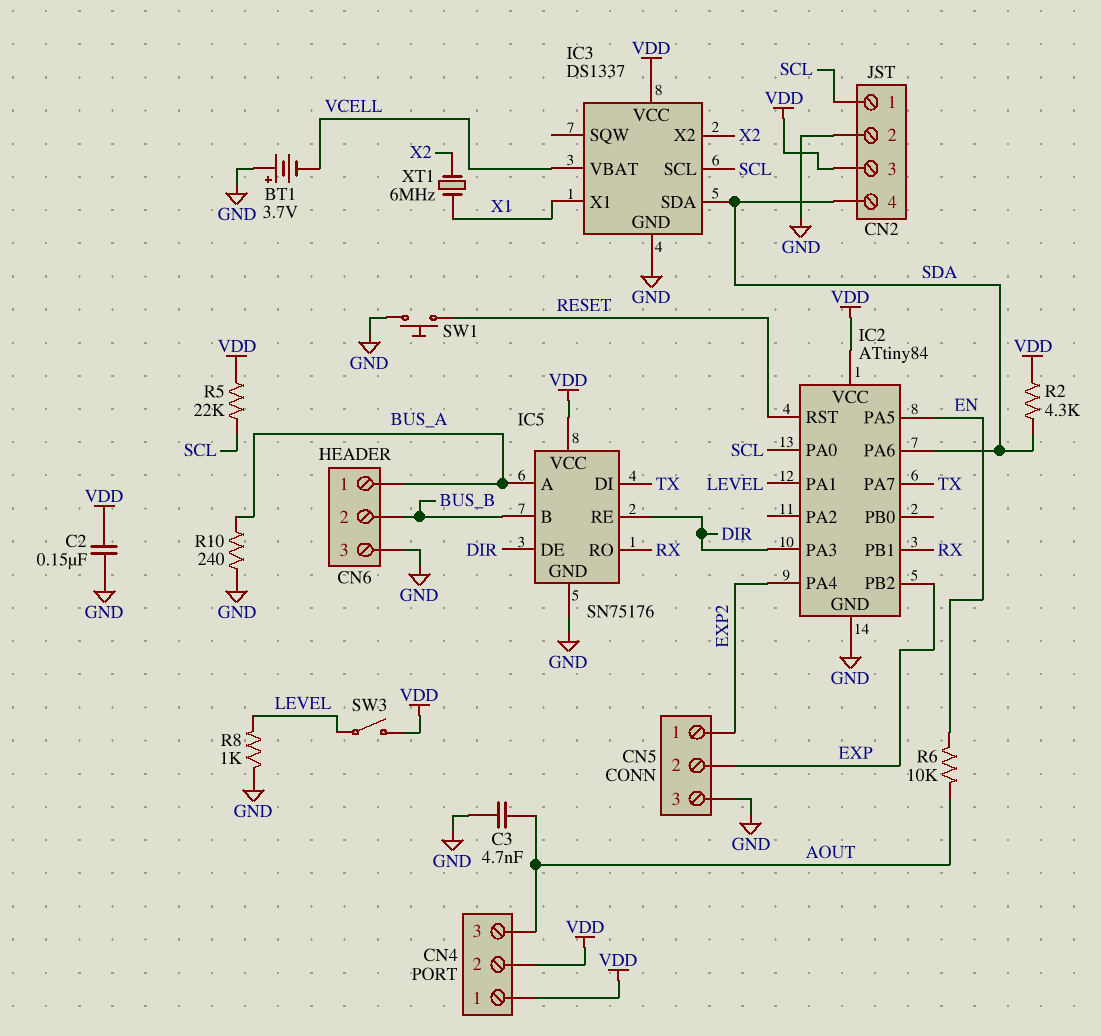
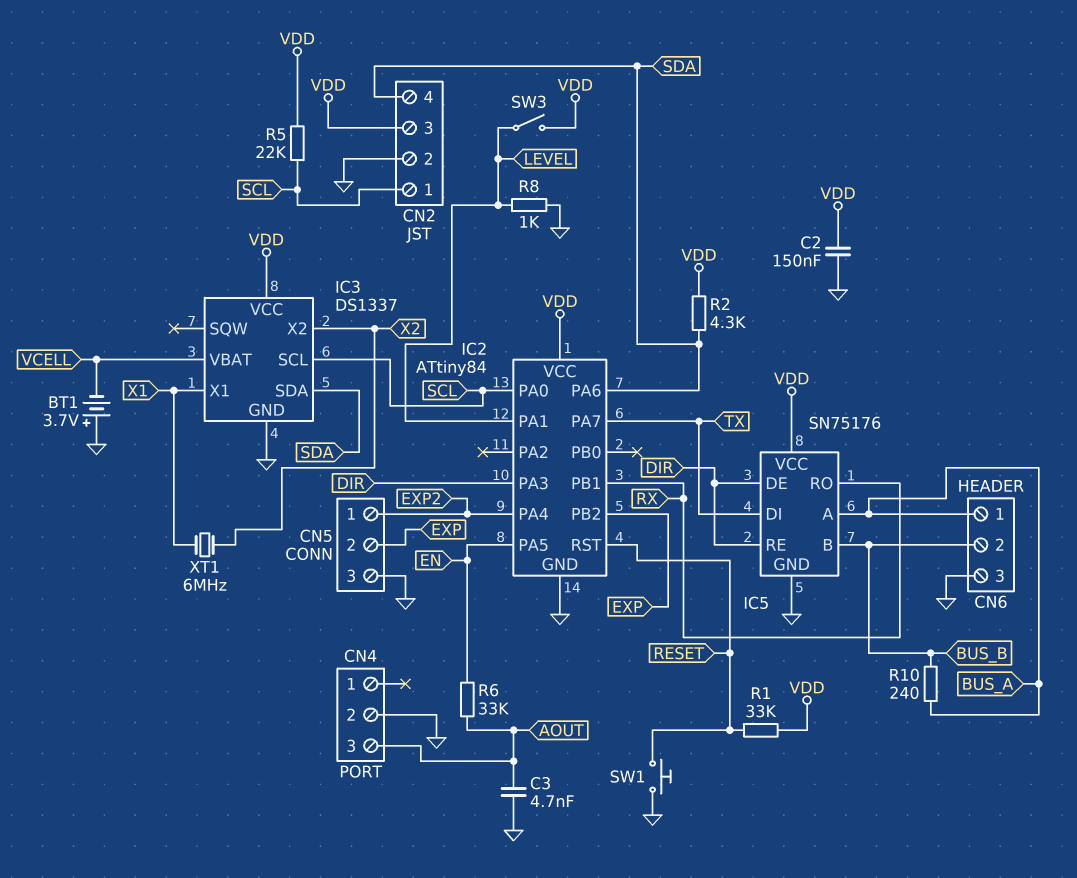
CN4 pin 1: VDD -> none
CN4 pin 2: VDD -> GND
R1: none -> 33k (RESET, VDD)
R6: 10k (AOUT, EN) -> 33k (AOUT, EN)
R10: 240 (BUS_A, GND) -> 240 (BUS_A, BUS_B)

